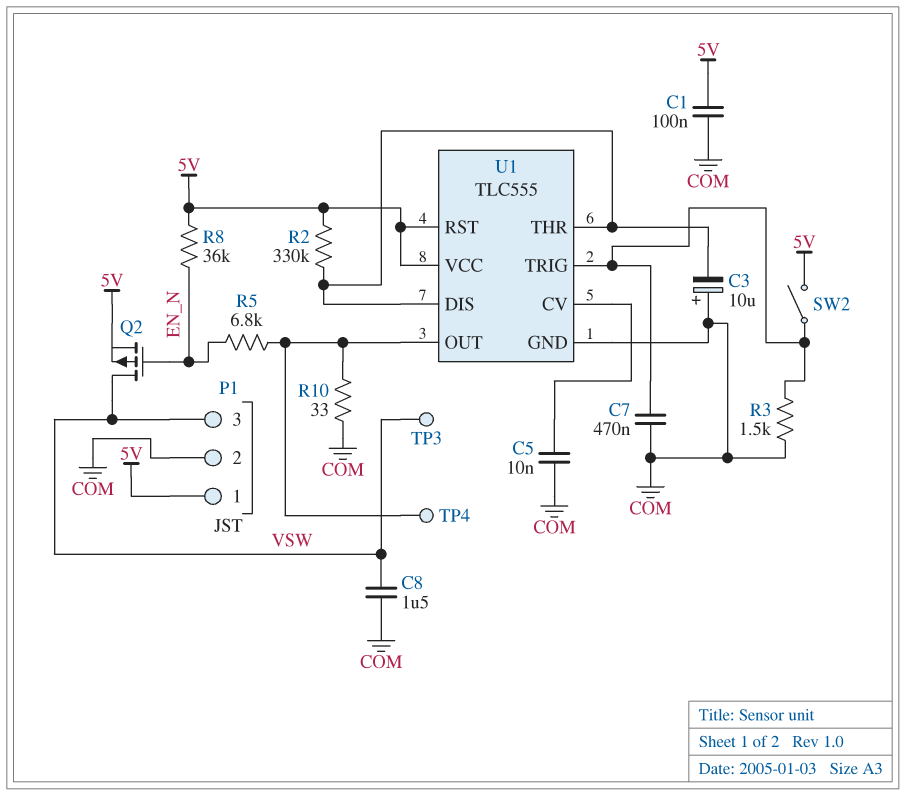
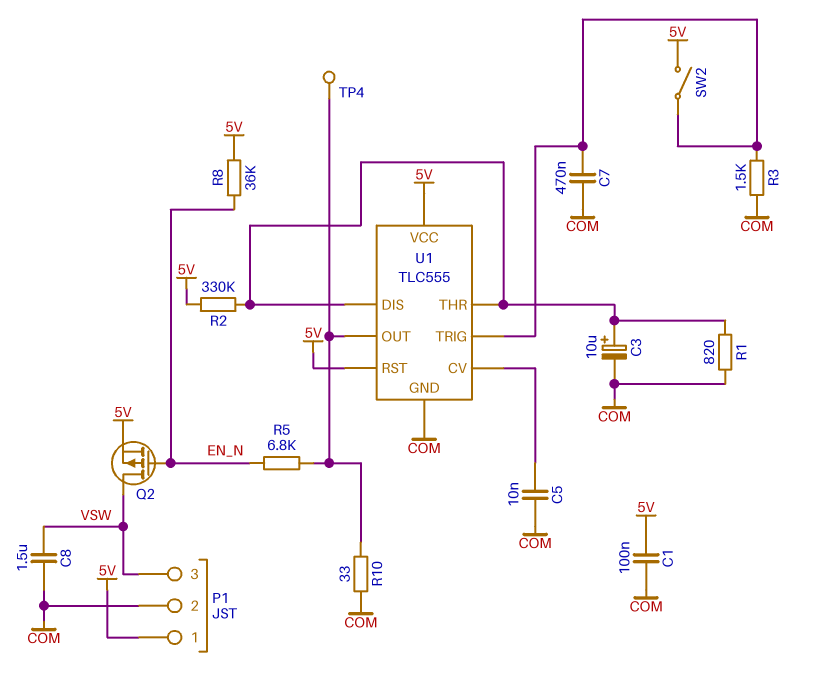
C3: 10uF (plus COM, minus U1/DIS) -> 10uF (plus U1/DIS, minus COM)
R1: none -> 820 (COM, U1/DIS)
TP3: test point (VSW) -> none

